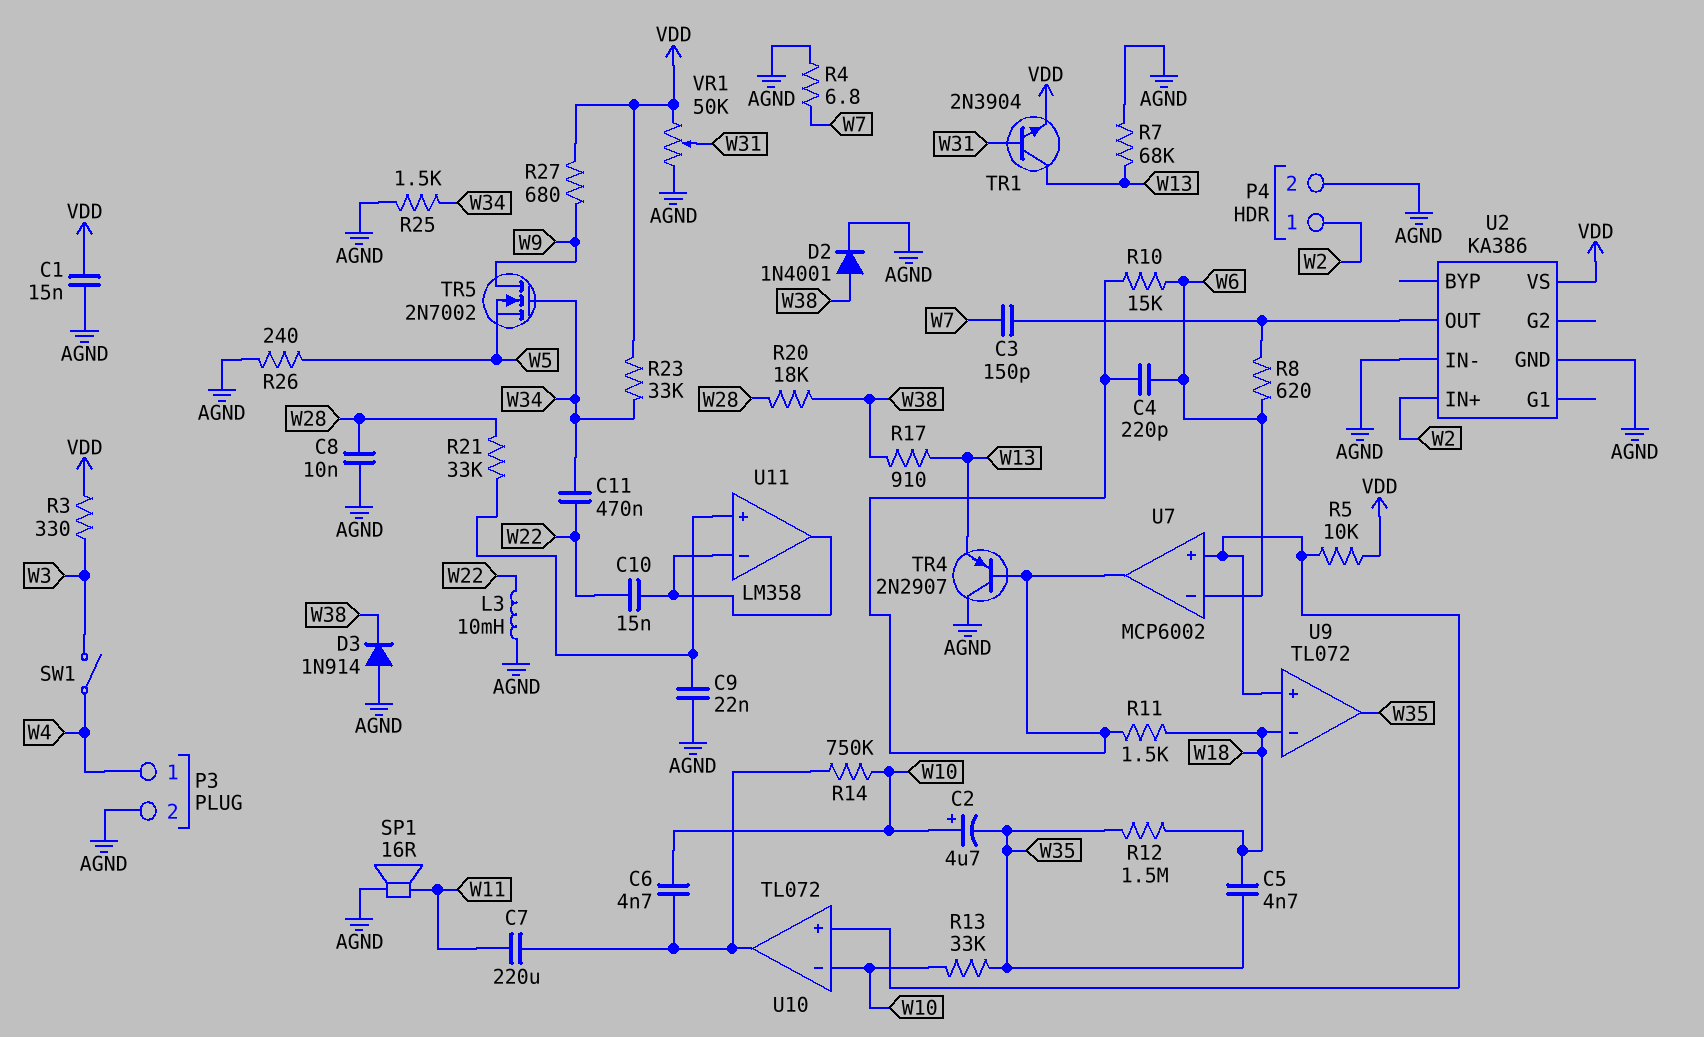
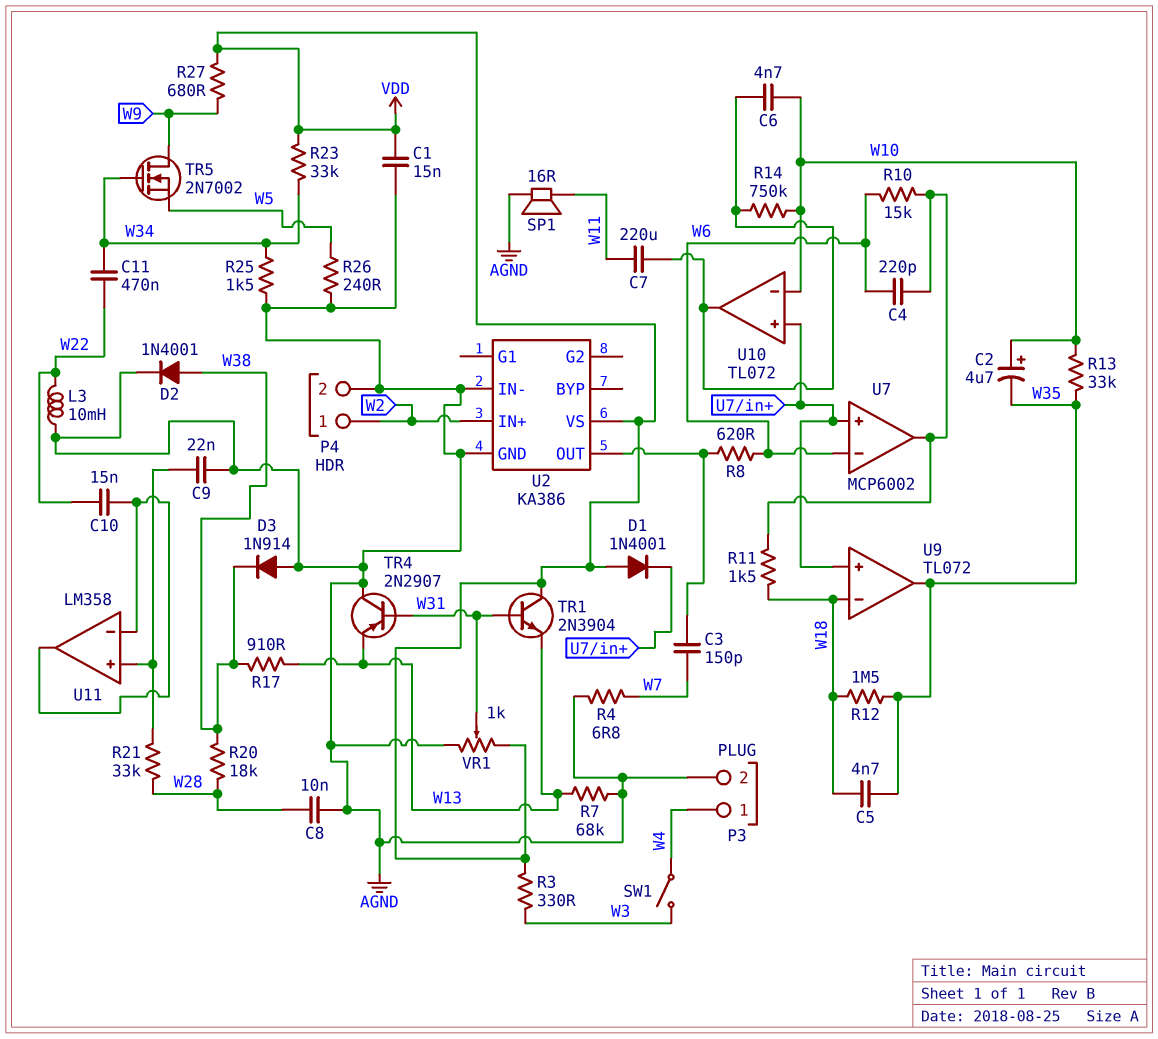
D1: none -> diode 1N4001 (A VDD, K U7/in+)
R5: 10k (U7/in+, VDD) -> none
TR1: NPN 2N3904 (B W31, C W13, E VDD) -> NPN 2N3904 (B W31, C VDD, E W13)
TR4: PNP 2N2907 (B U7/out, C AGND, E W13) -> PNP 2N2907 (B W31, C AGND, E W13)
VR1: 50k (AGND, VDD, wiper W31) -> 1k (AGND, VDD, wiper W31)

